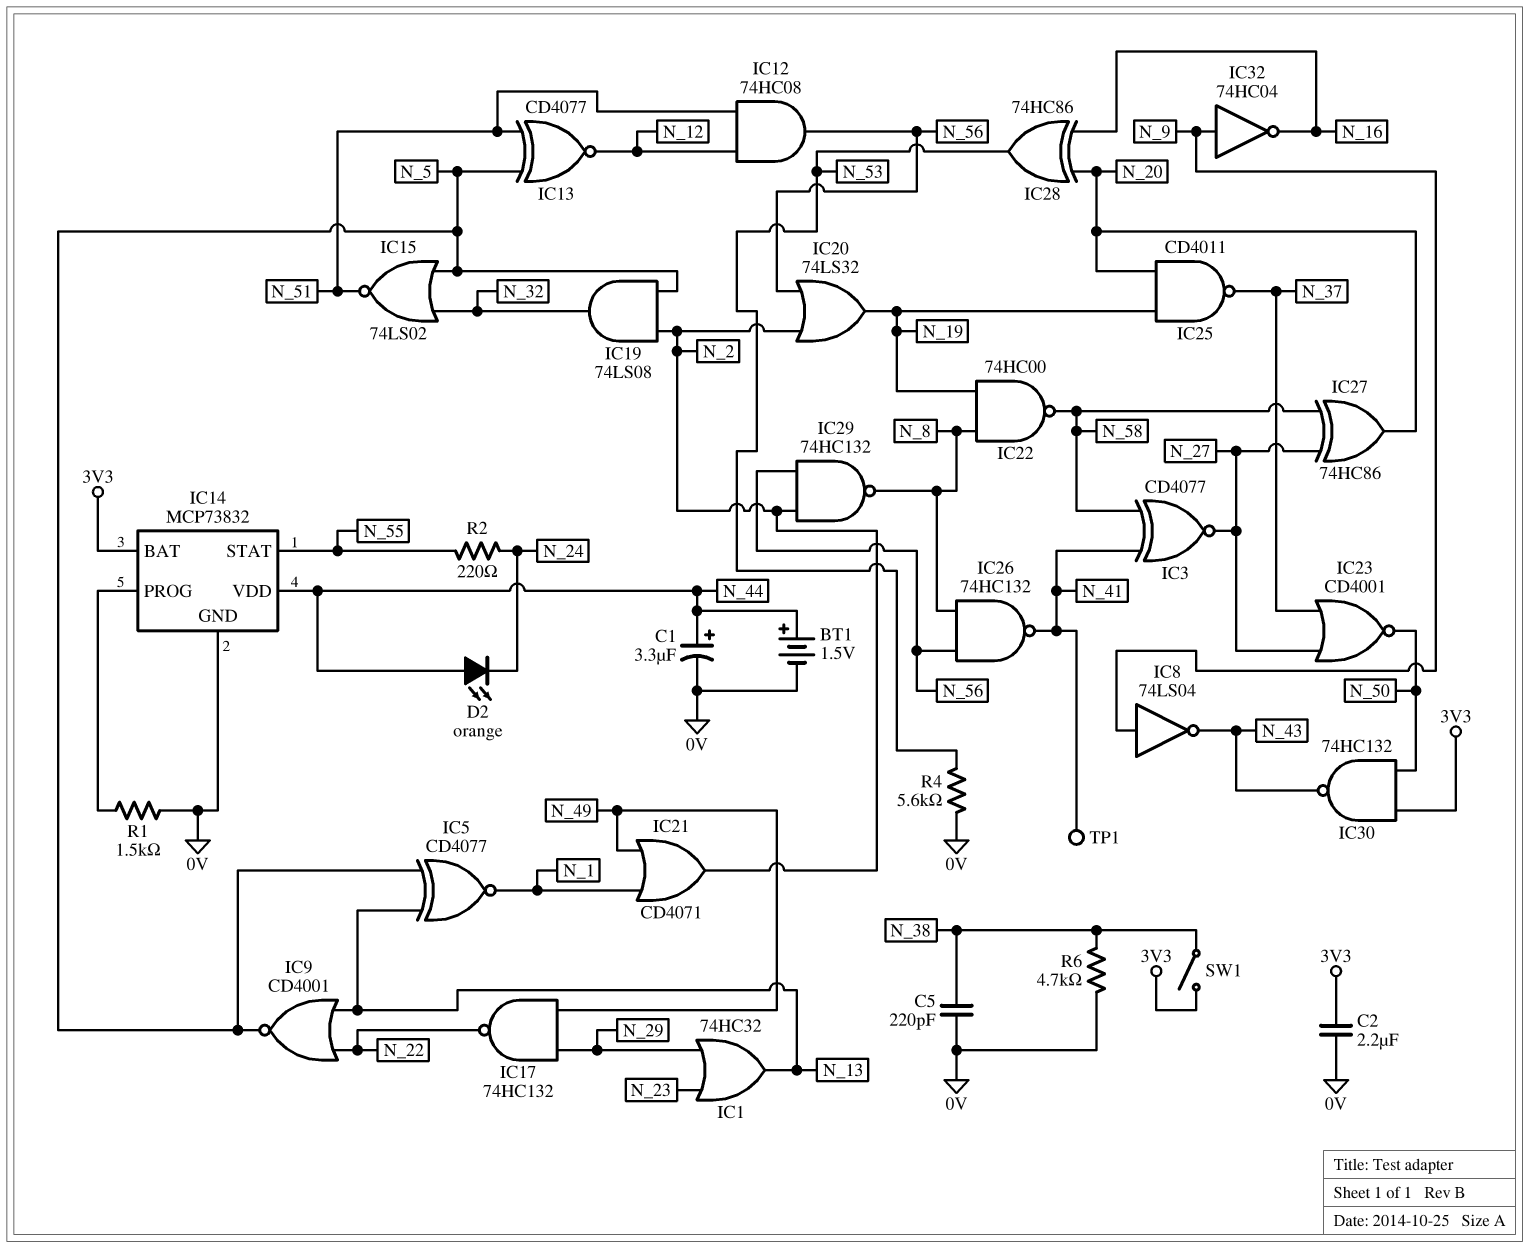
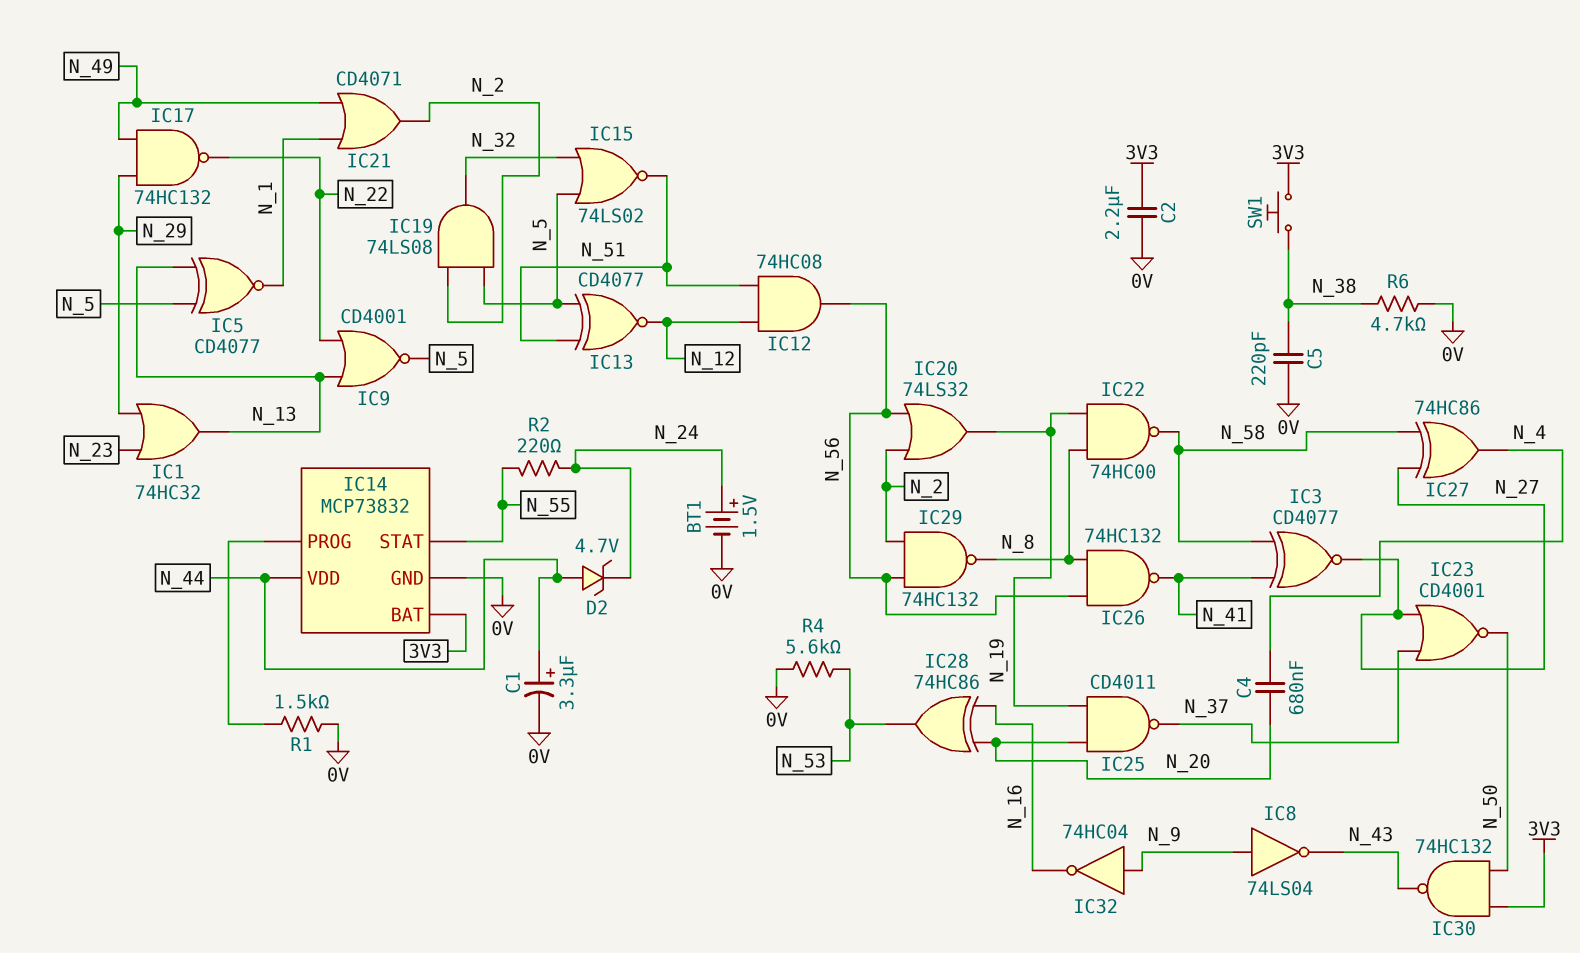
BT1: 1.5V (plus N_44, minus 0V) -> 1.5V (plus N_24, minus 0V)
C4: none -> 680nF (N_4, N_20)
D2: LED orange (A N_44, K N_24) -> zener 4.7V (A N_44, K N_24)
IC27: XOR 74HC86 (in N_27, in N_58, out N_20) -> XOR 74HC86 (in N_27, in N_58, out N_4)
SW1: switch (3V3, N_38) -> button (3V3, N_38)
TP1: test point (N_41) -> none

